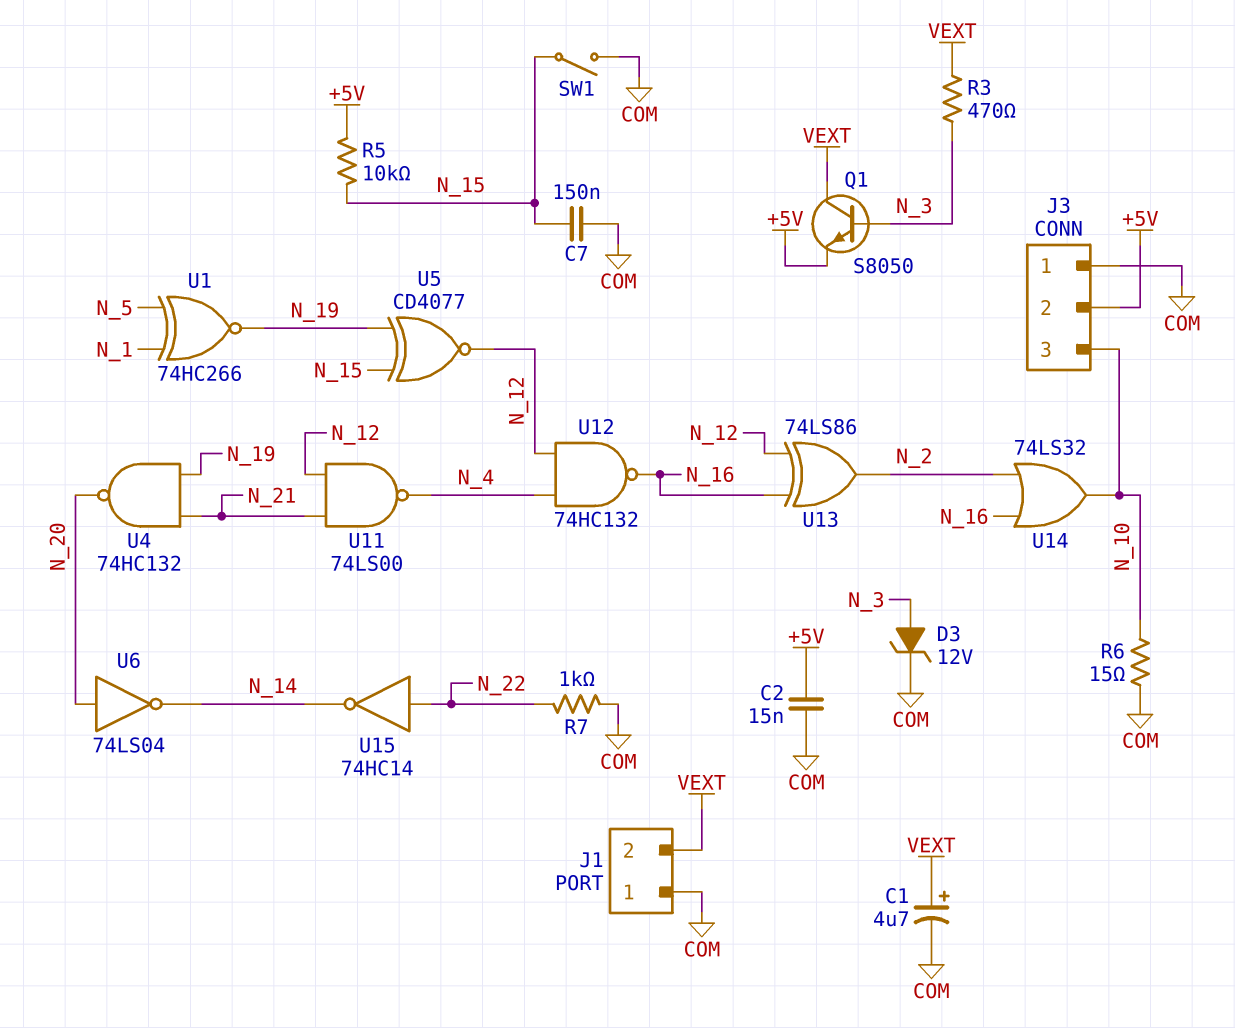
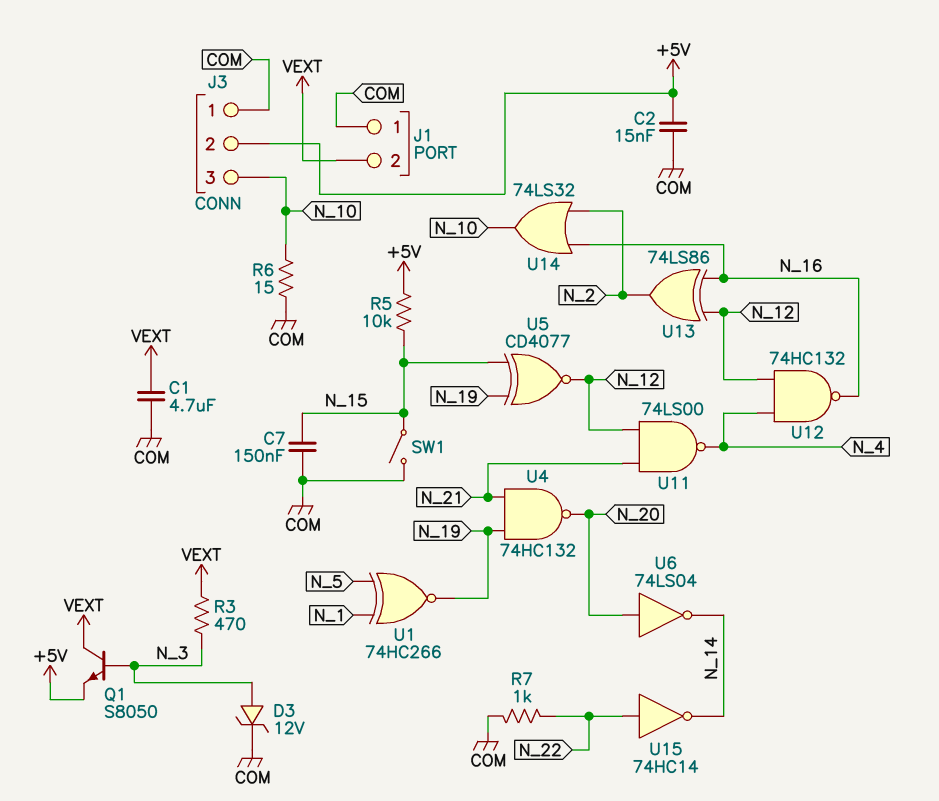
C1: 4.7uF (plus VEXT, minus COM) -> 4.7uF (COM, VEXT)

